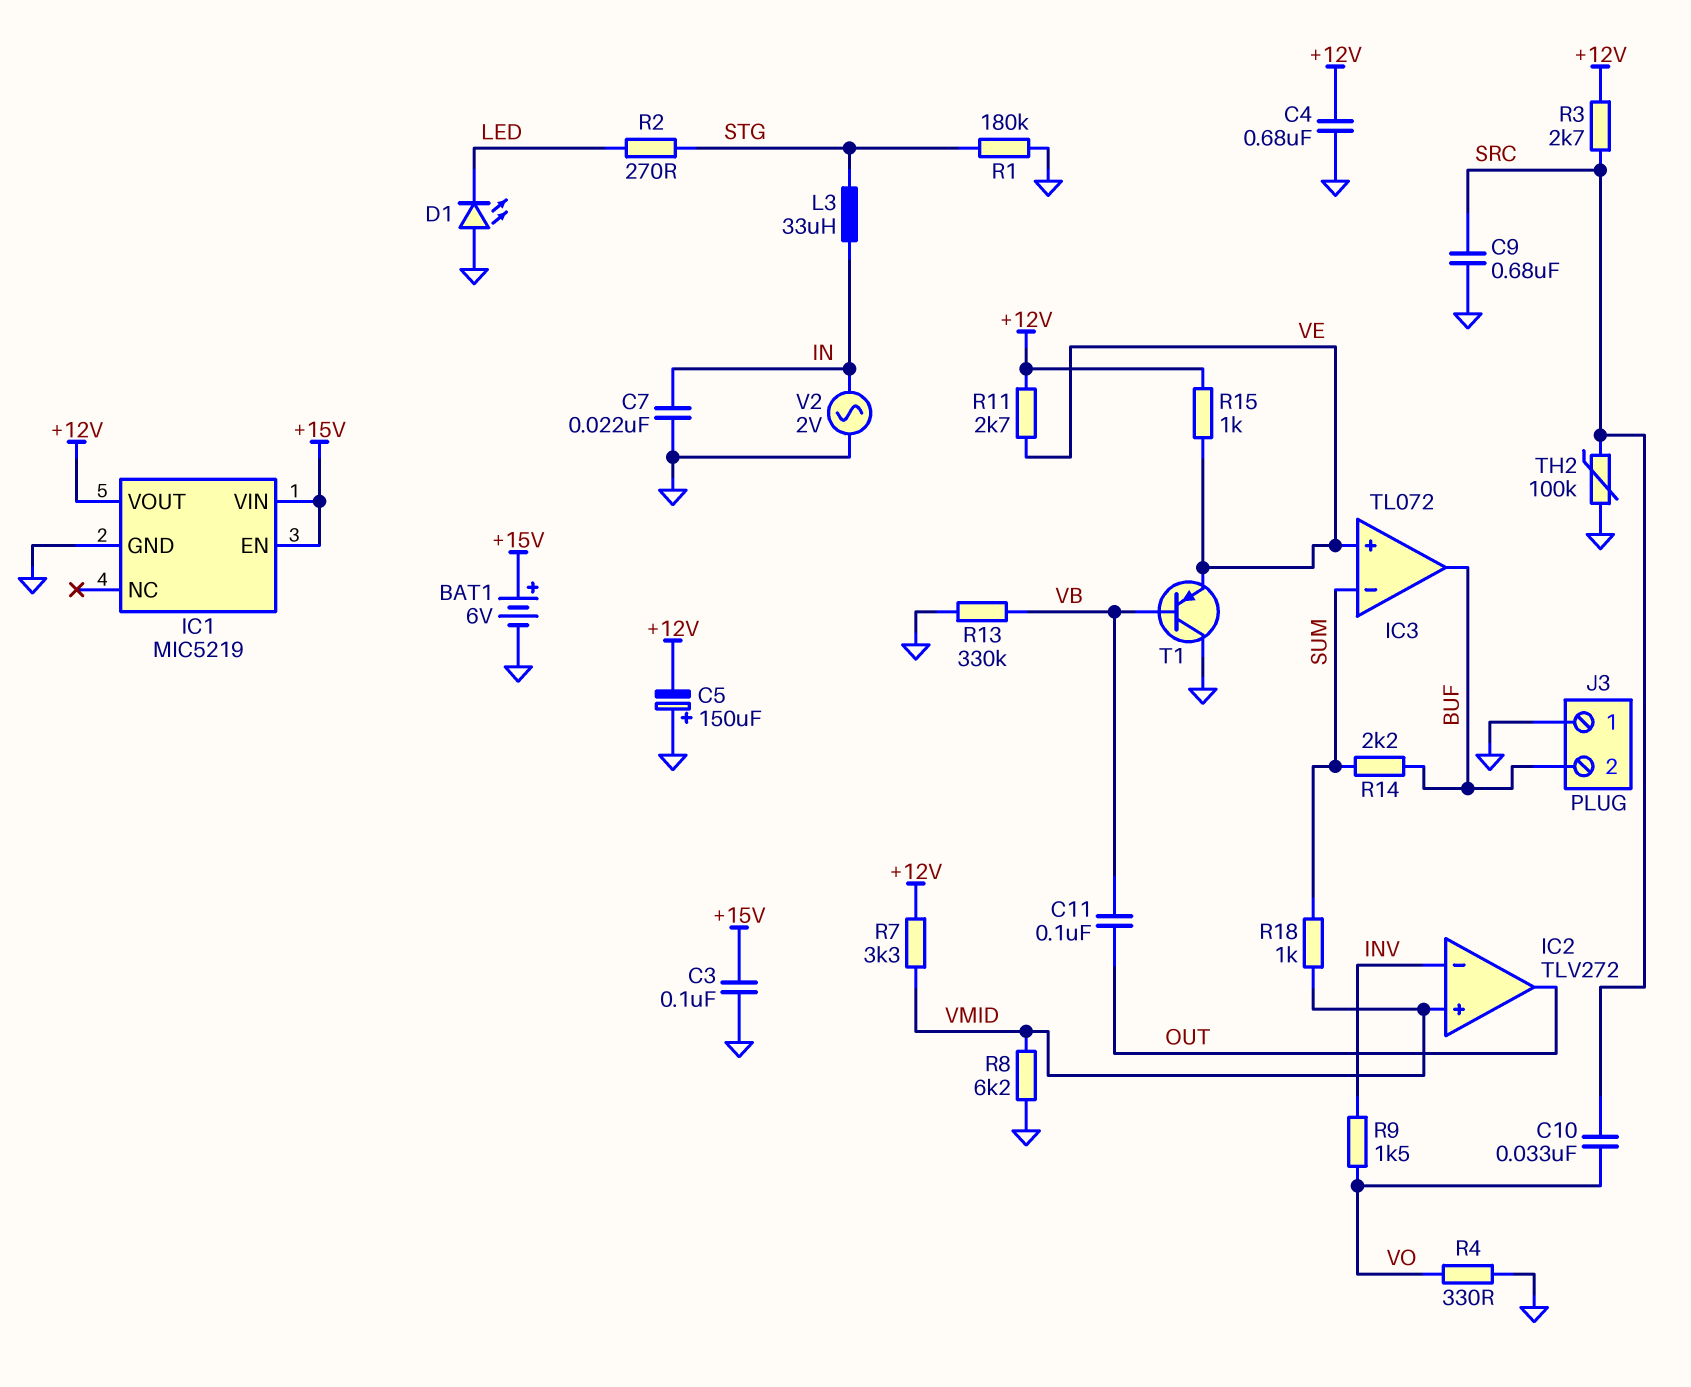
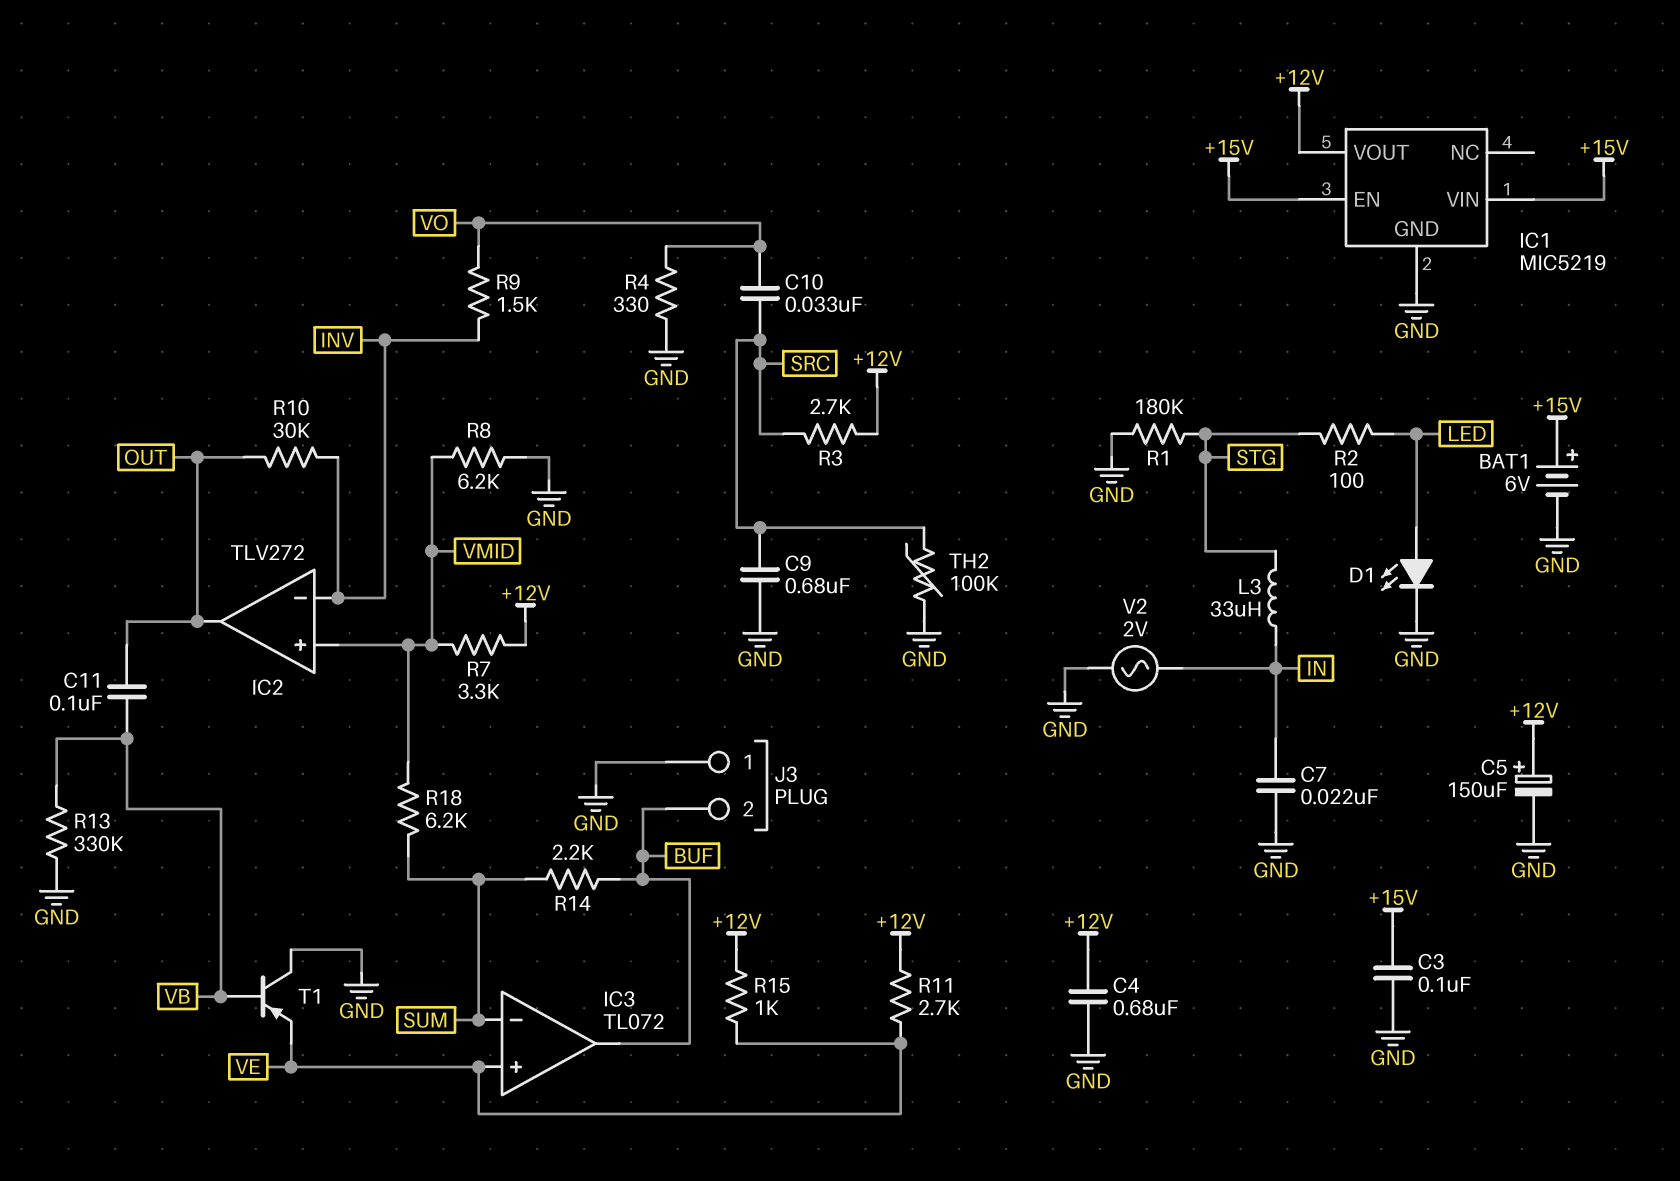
C5: 150uF (plus GND, minus +12V) -> 150uF (plus +12V, minus GND)
D1: LED (A GND, K LED) -> LED (A LED, K GND)
R2: 270 (LED, STG) -> 100 (LED, STG)
R10: none -> 30k (INV, OUT)
R18: 1k (SUM, VMID) -> 6.2k (SUM, VMID)

